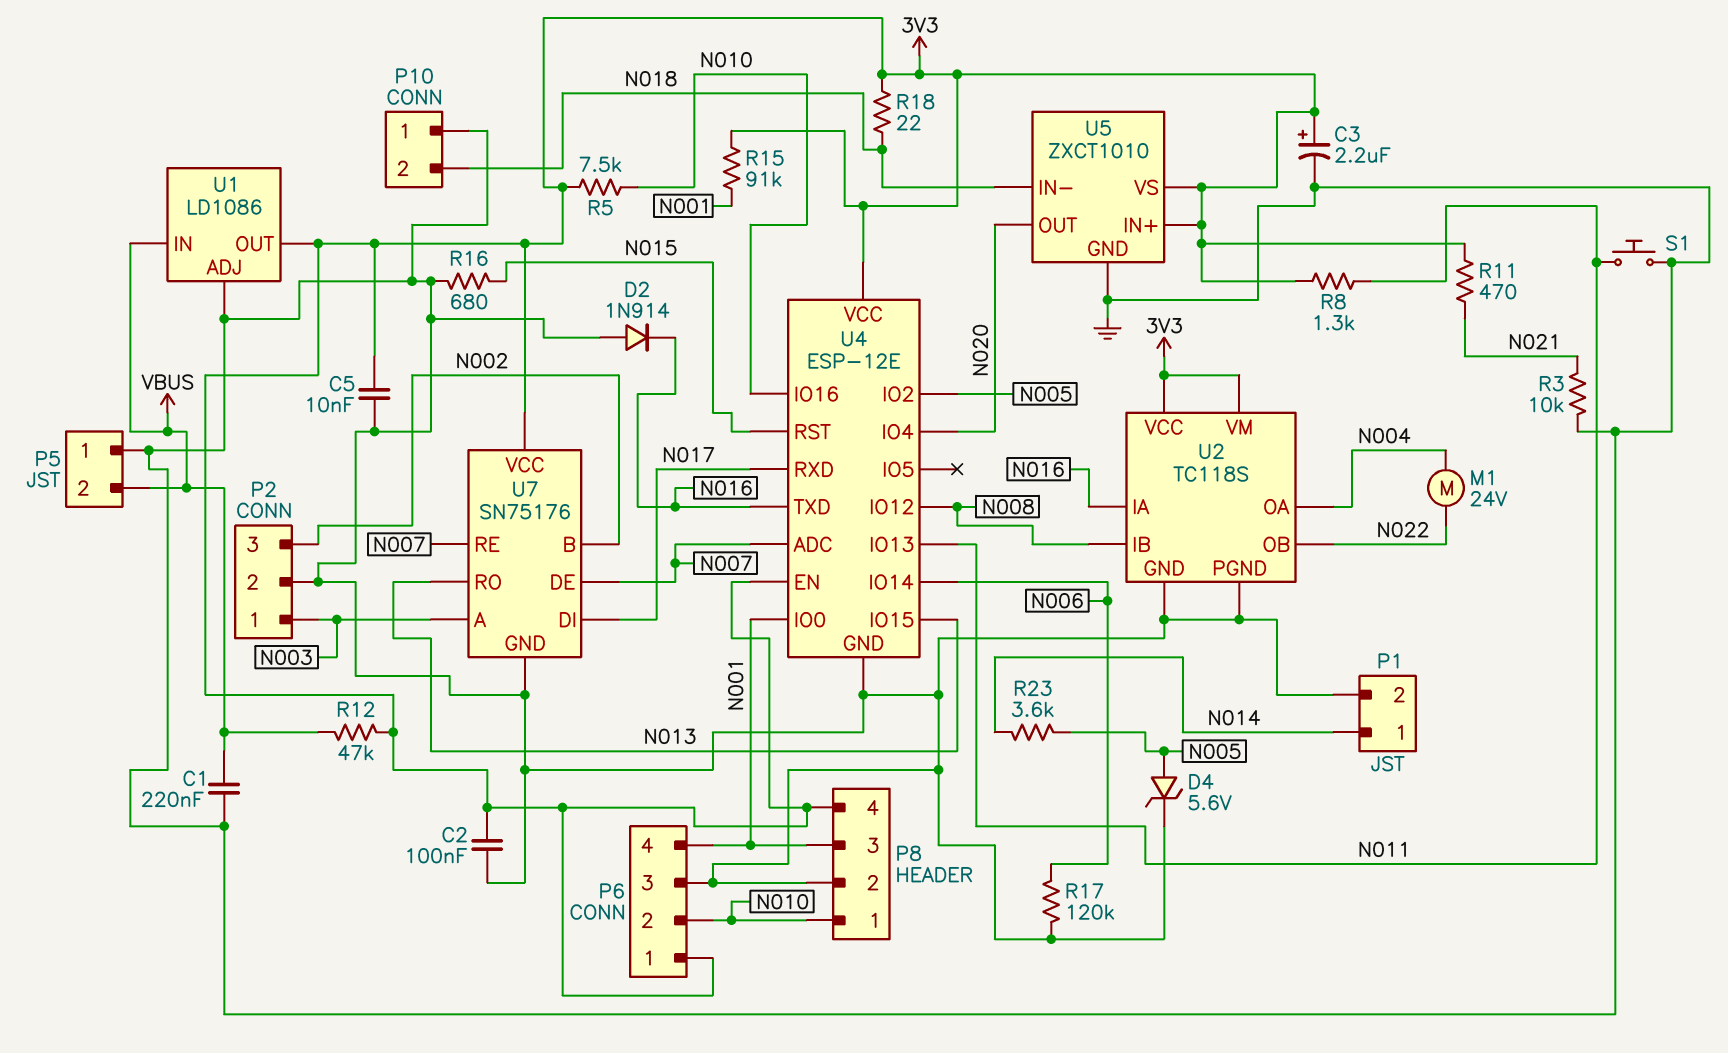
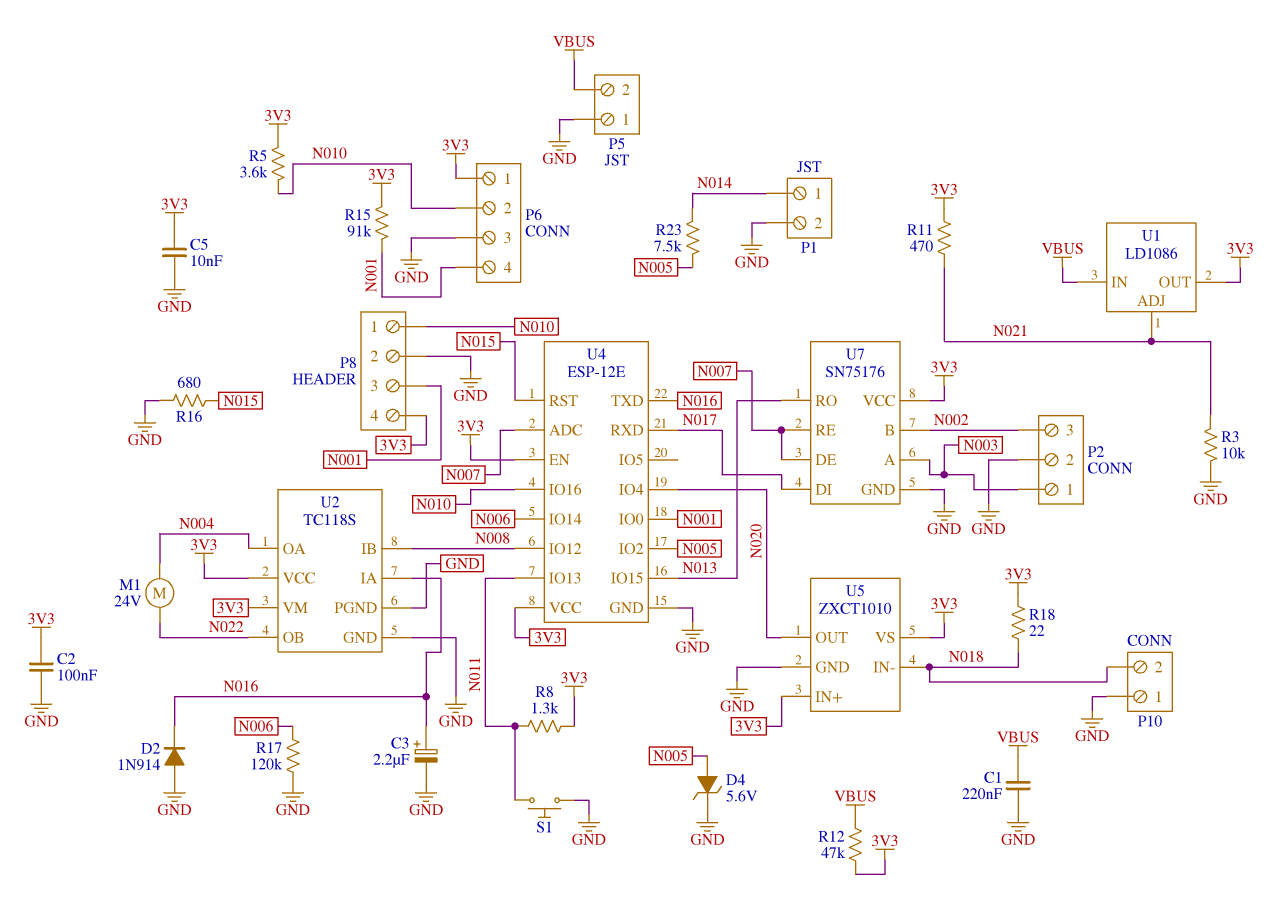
C3: 2.2uF (plus 3V3, minus GND) -> 2.2uF (plus N016, minus GND)
R5: 7.5k (3V3, N010) -> 3.6k (3V3, N010)
R23: 3.6k (N005, N014) -> 7.5k (N005, N014)
U1 pin ADJ: GND -> N021

